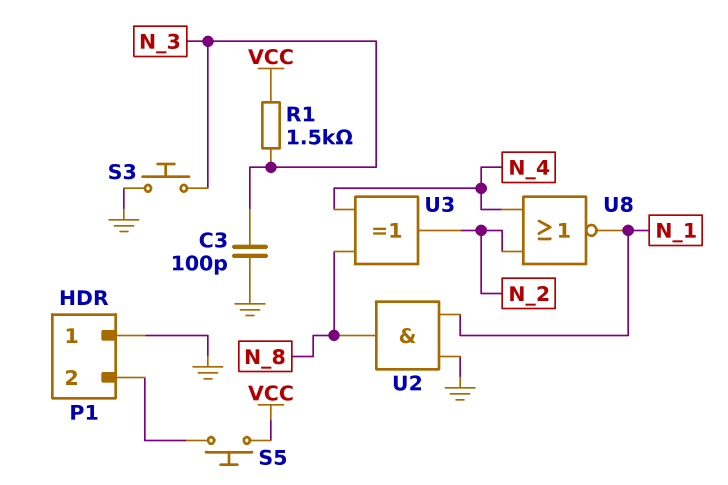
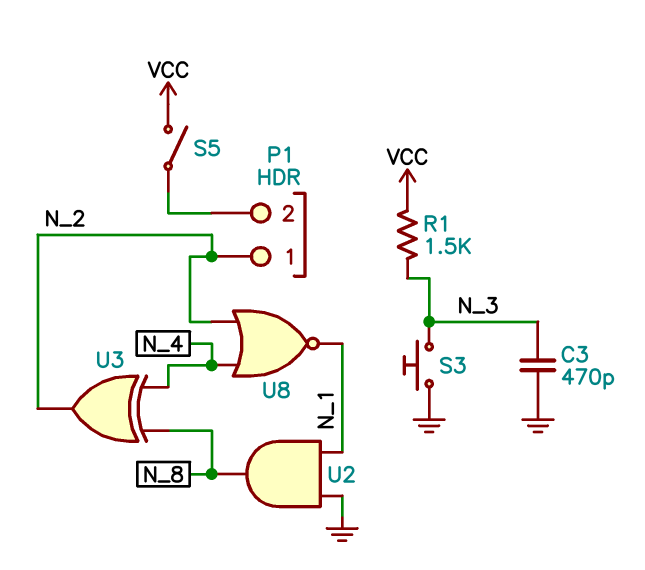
C3: 100pF (GND, N_3) -> 470pF (GND, N_3)
P1 pin 1: GND -> N_2
S5: button (P1/2, VCC) -> switch (P1/2, VCC)

